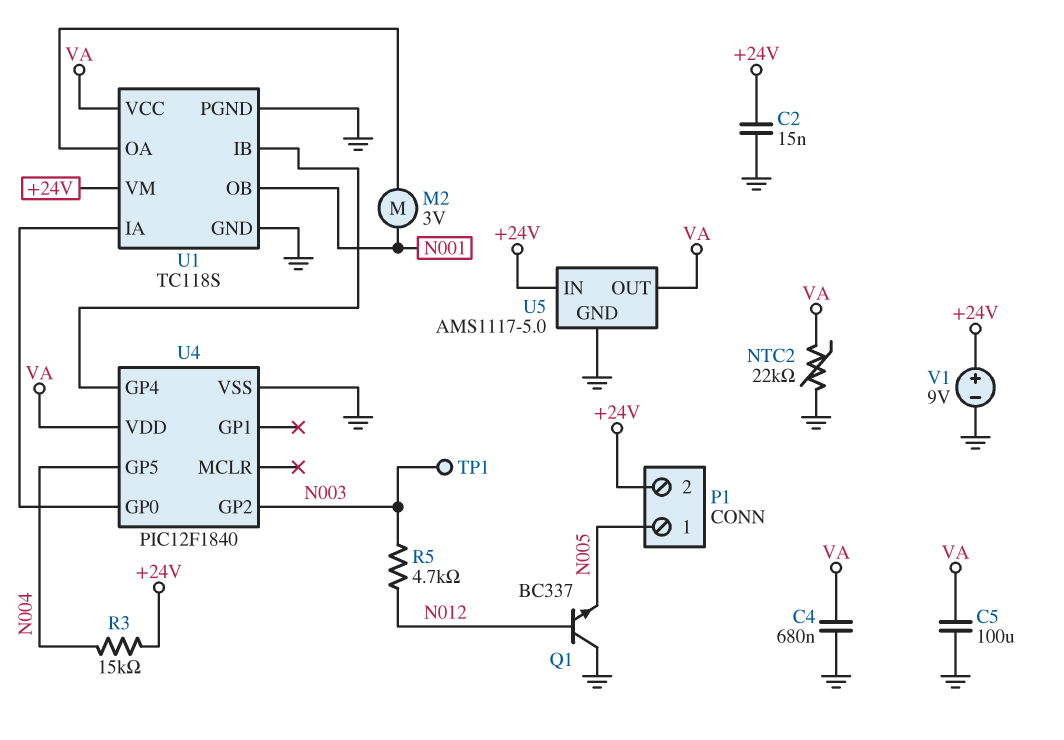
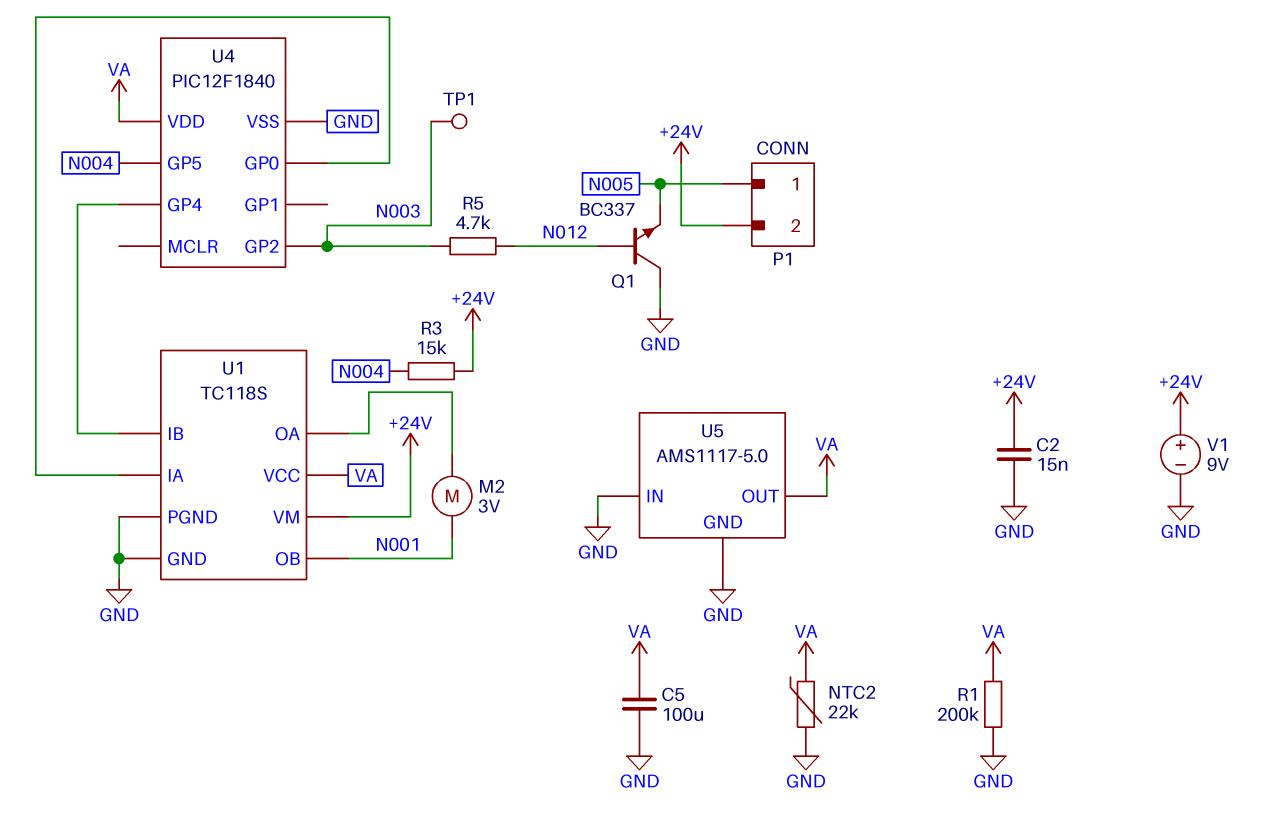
C4: 680nF (GND, VA) -> none
R1: none -> 200k (GND, VA)
U5 pin IN: +24V -> GND

